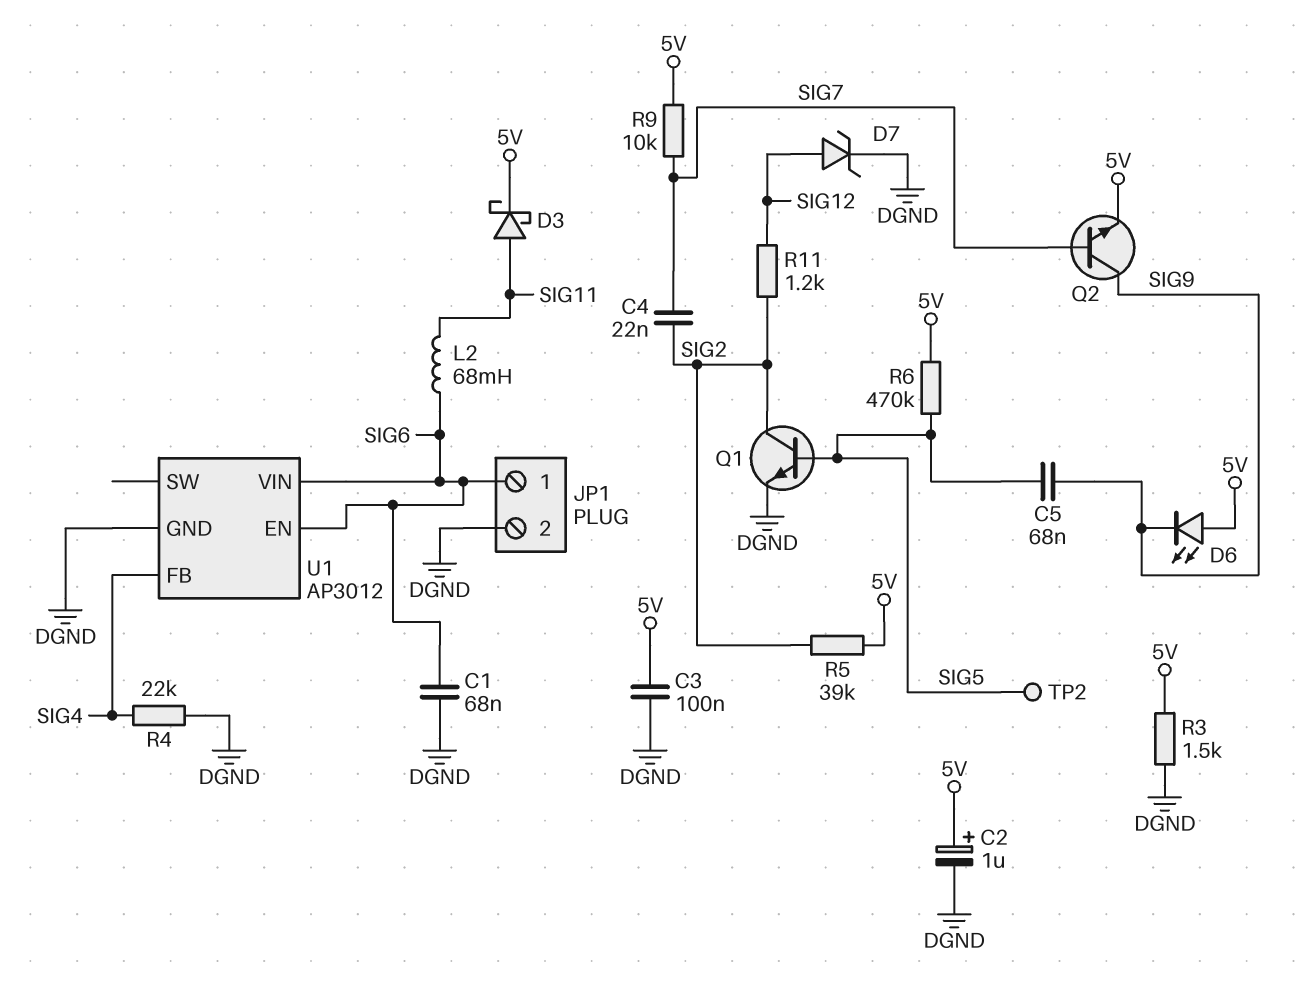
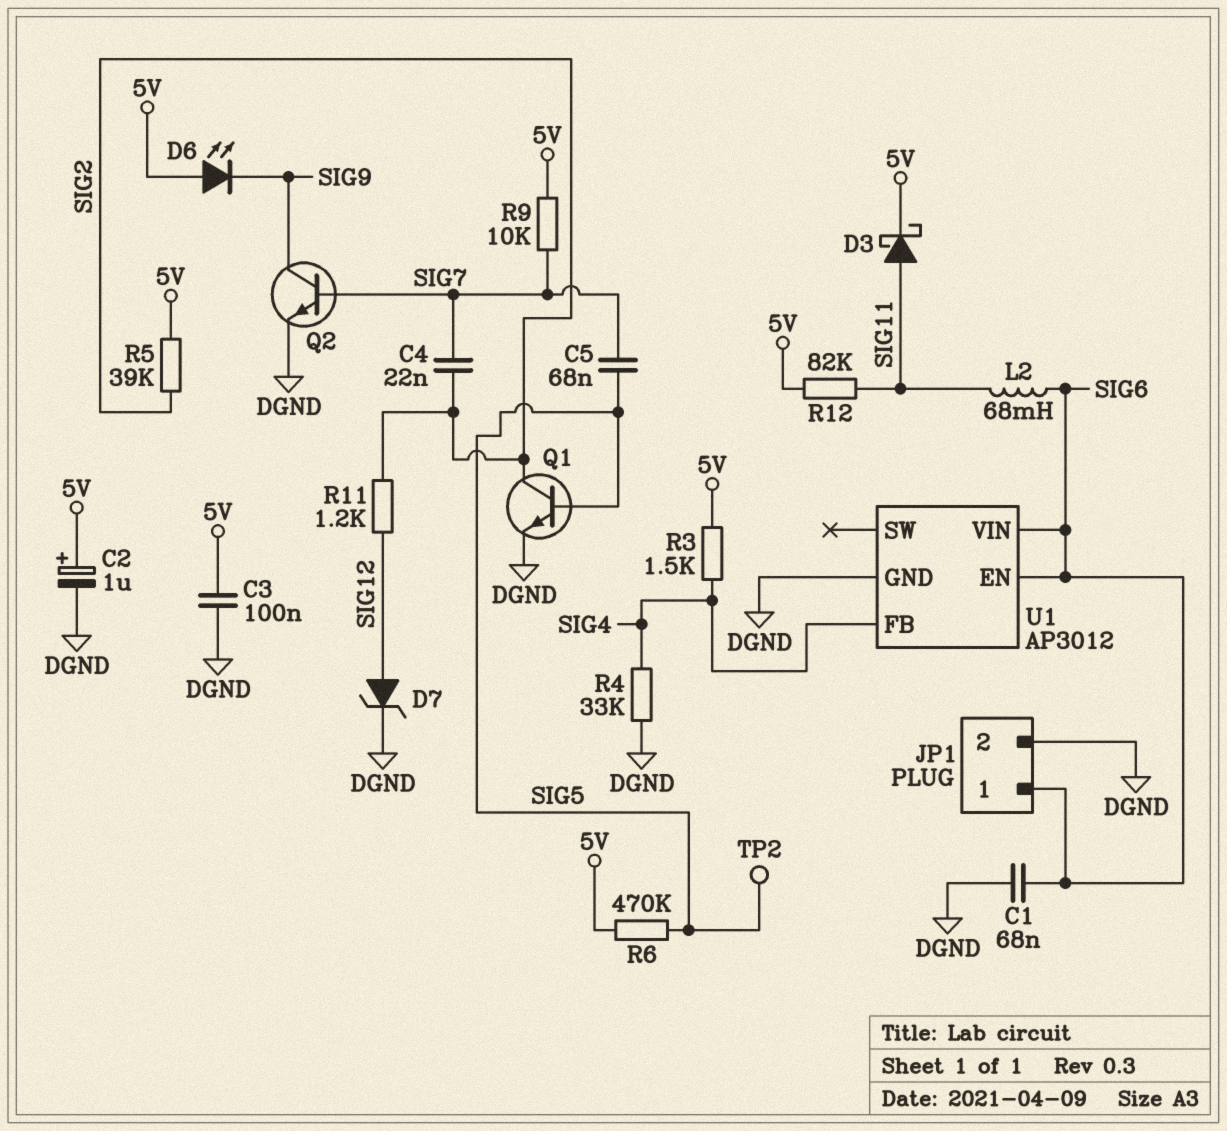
C5: 68nF (SIG5, SIG9) -> 68nF (SIG5, SIG7)
Q2: NPN (B SIG7, C SIG9, E 5V) -> NPN (B SIG7, C SIG9, E DGND)
R3: 1.5k (5V, DGND) -> 1.5k (5V, SIG4)
R4: 22k (DGND, SIG4) -> 33k (DGND, SIG4)
R12: none -> 82k (5V, SIG11)

